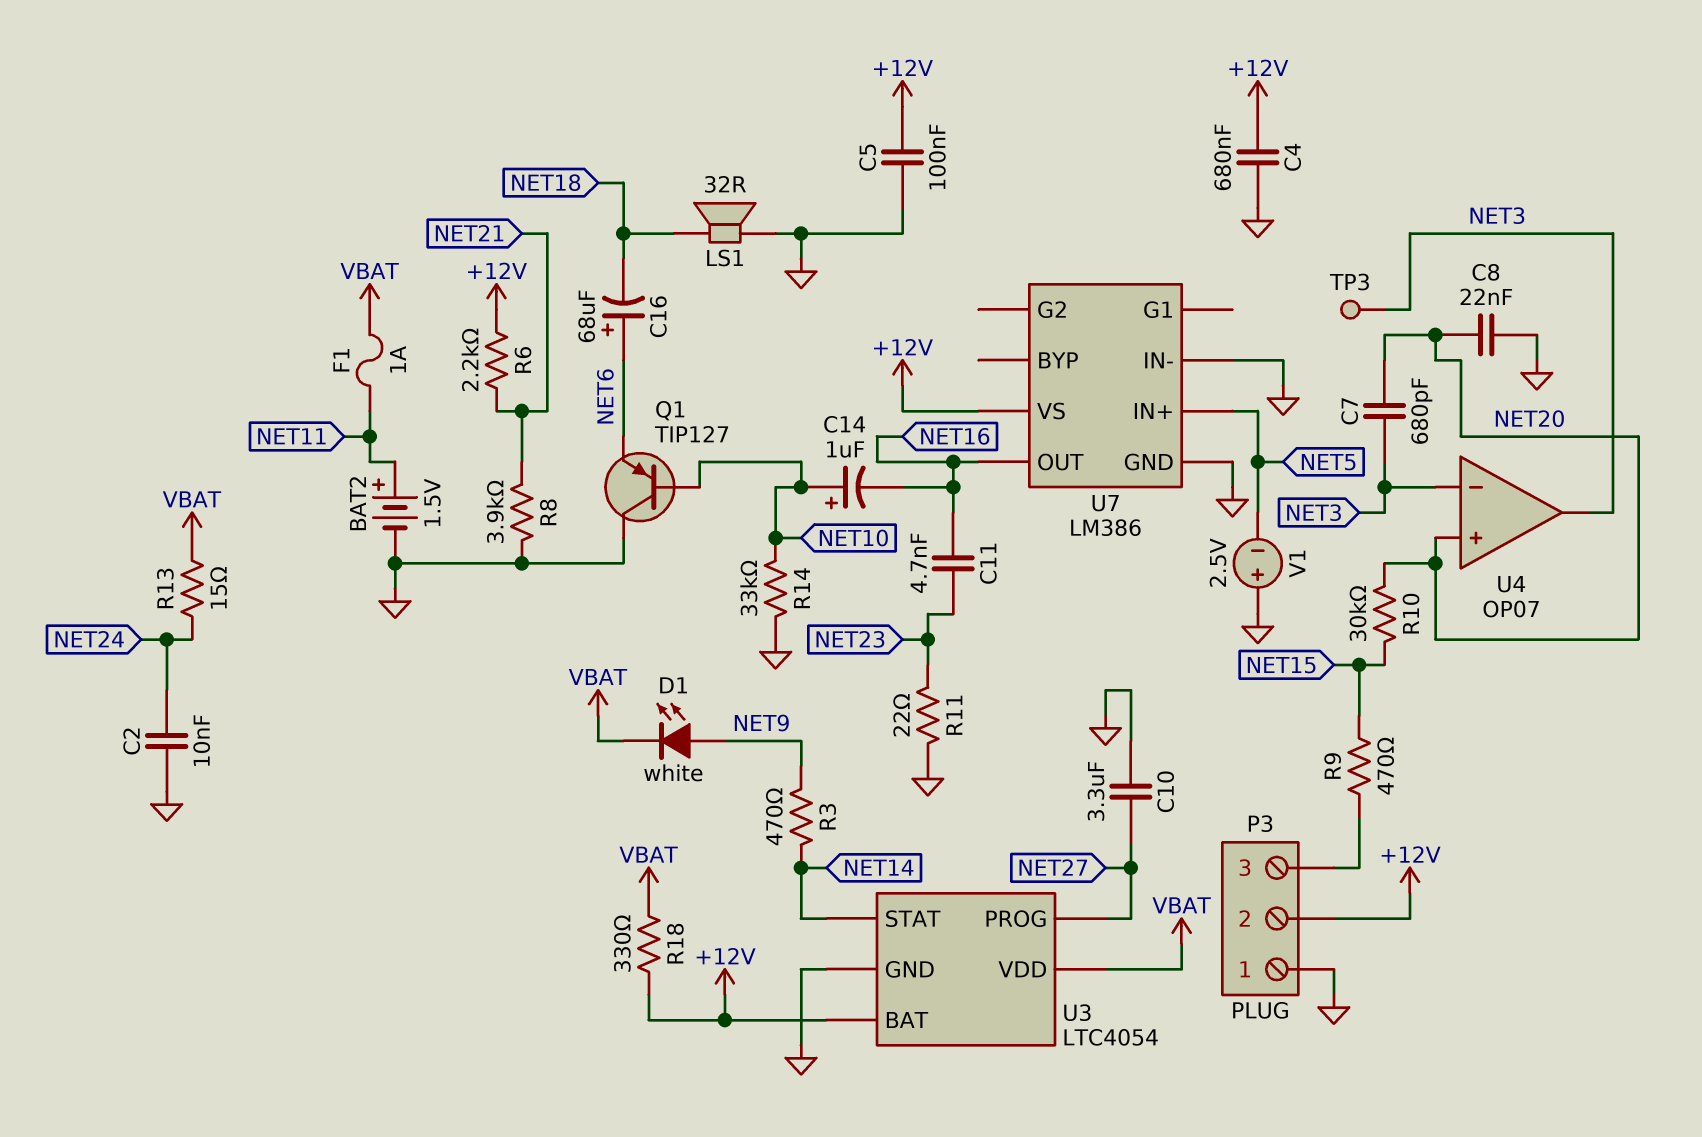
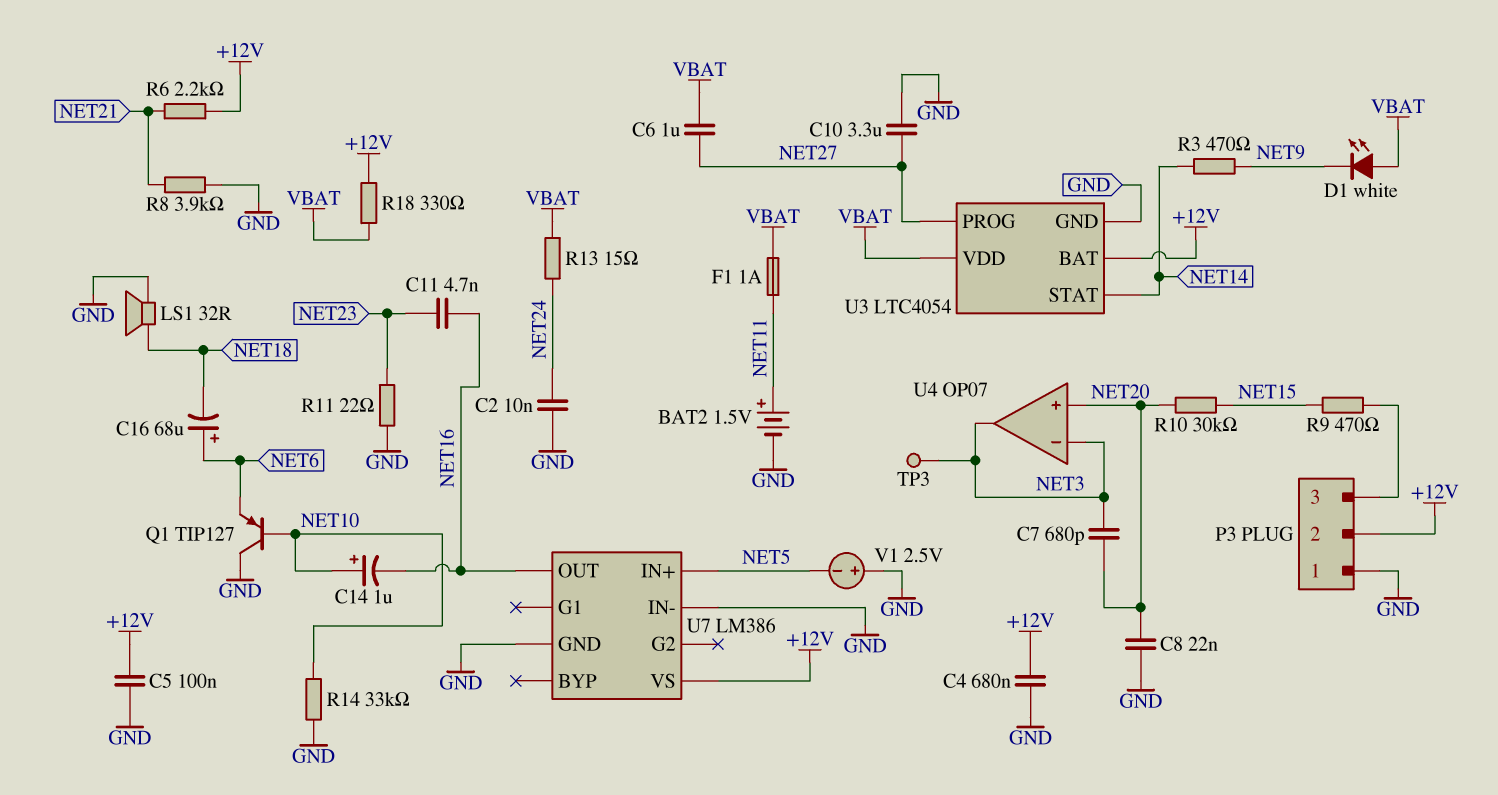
C6: none -> 1uF (NET27, VBAT)
D1: LED white (A NET9, K VBAT) -> LED white (A VBAT, K NET9)

